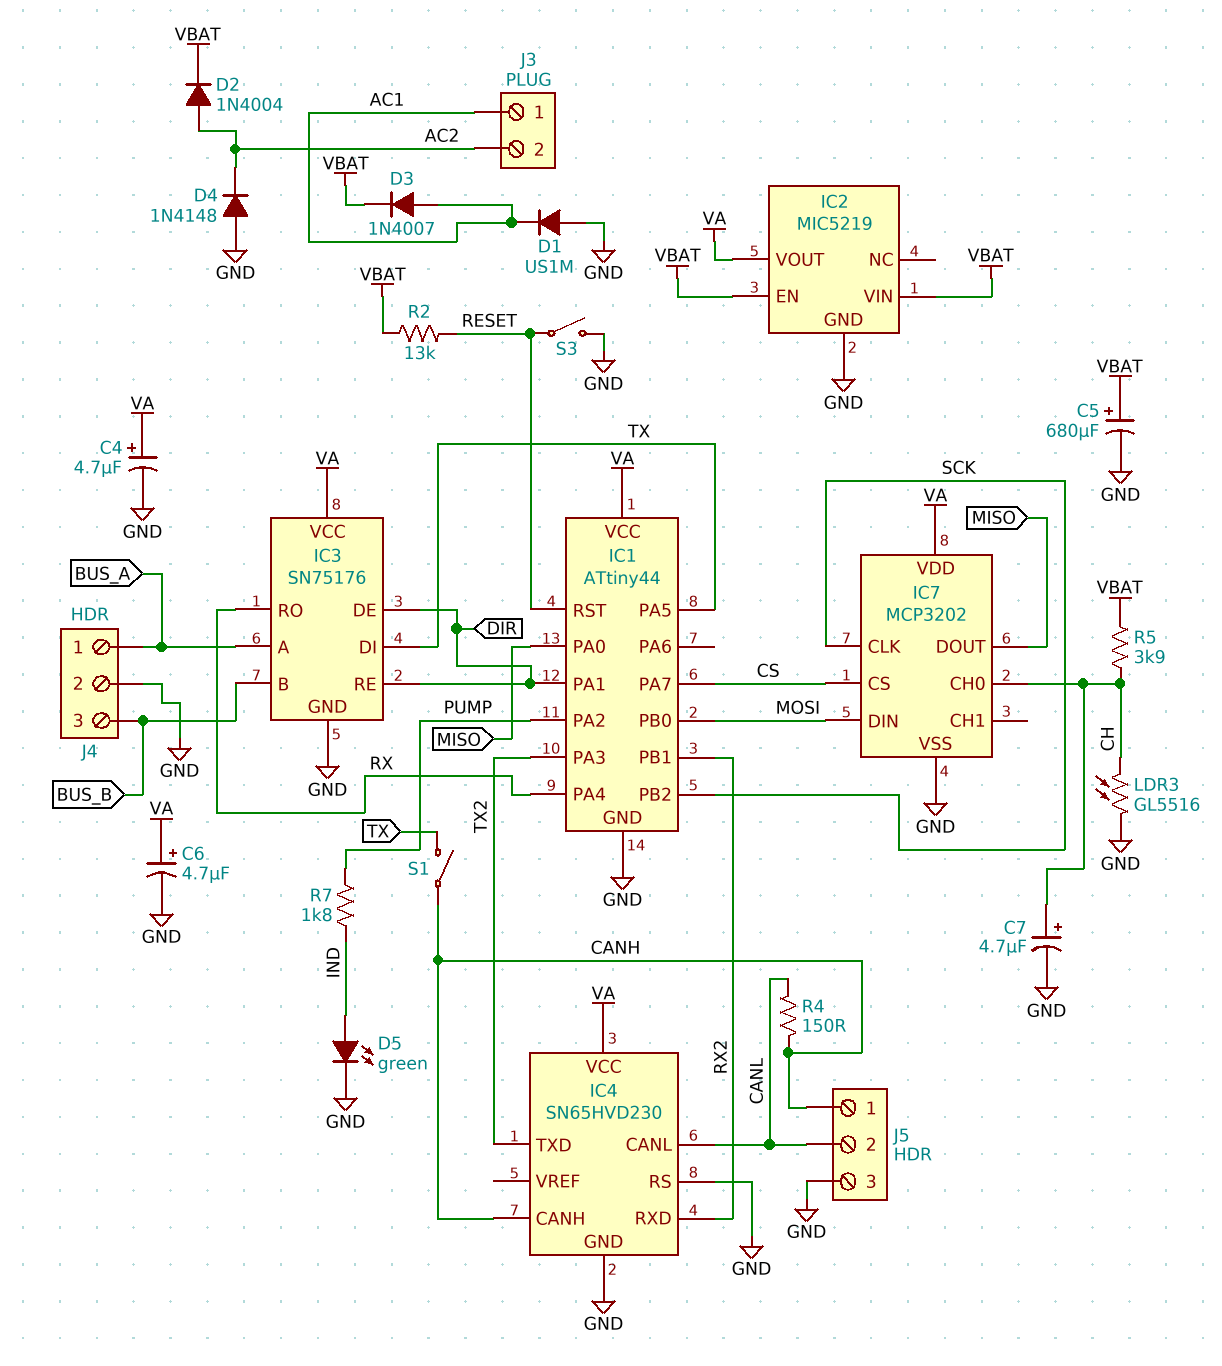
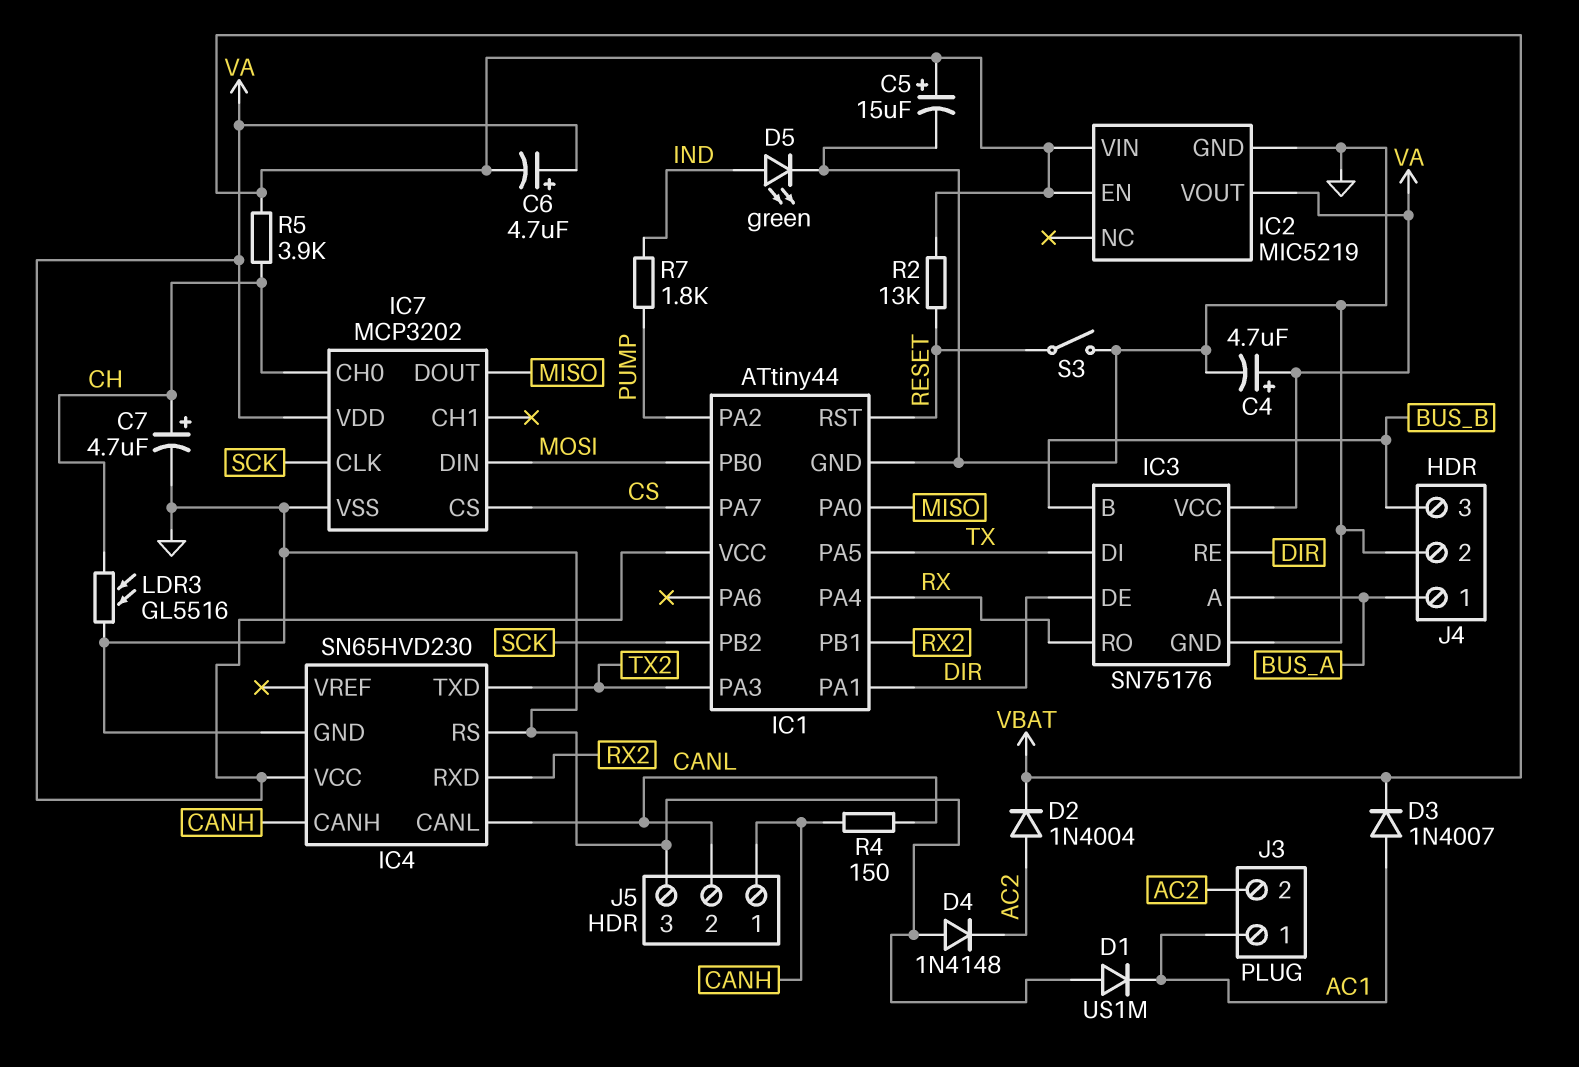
C5: 680uF (plus VBAT, minus GND) -> 15uF (plus VBAT, minus GND)
C6: 4.7uF (plus VA, minus GND) -> 4.7uF (plus VA, minus VBAT)
S1: switch (CANH, TX) -> none

